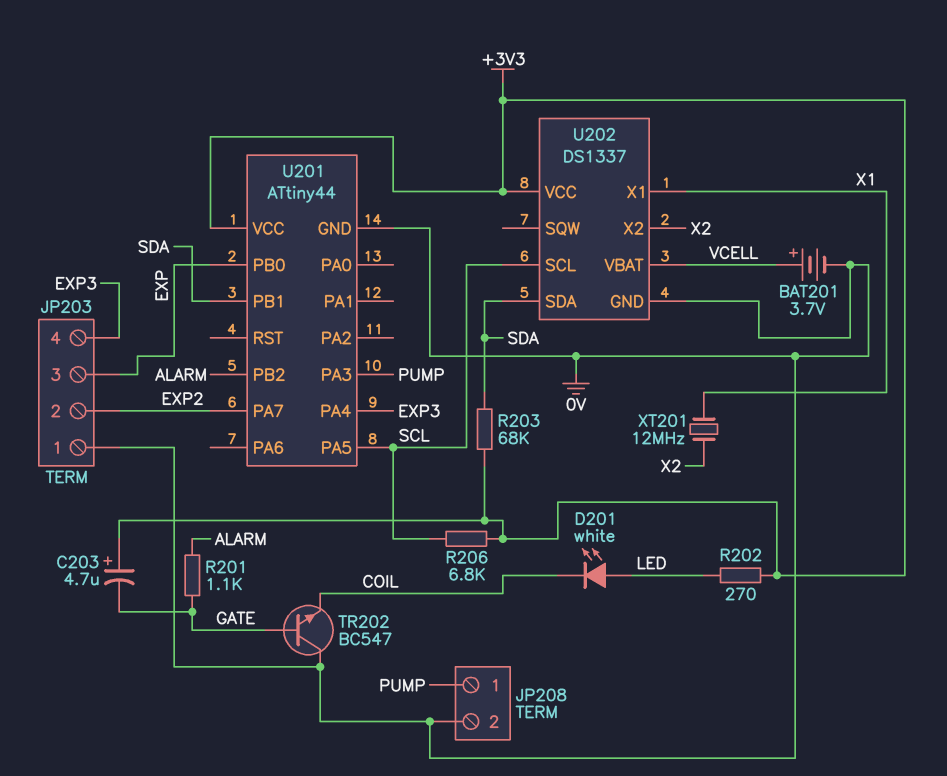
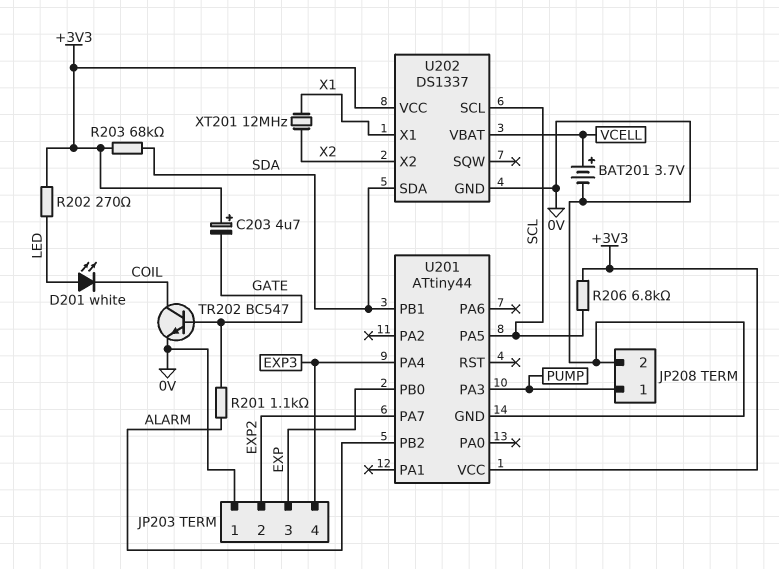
TR202: NPN BC547 (B GATE, C 0V, E COIL) -> NPN BC547 (B GATE, C COIL, E 0V)

